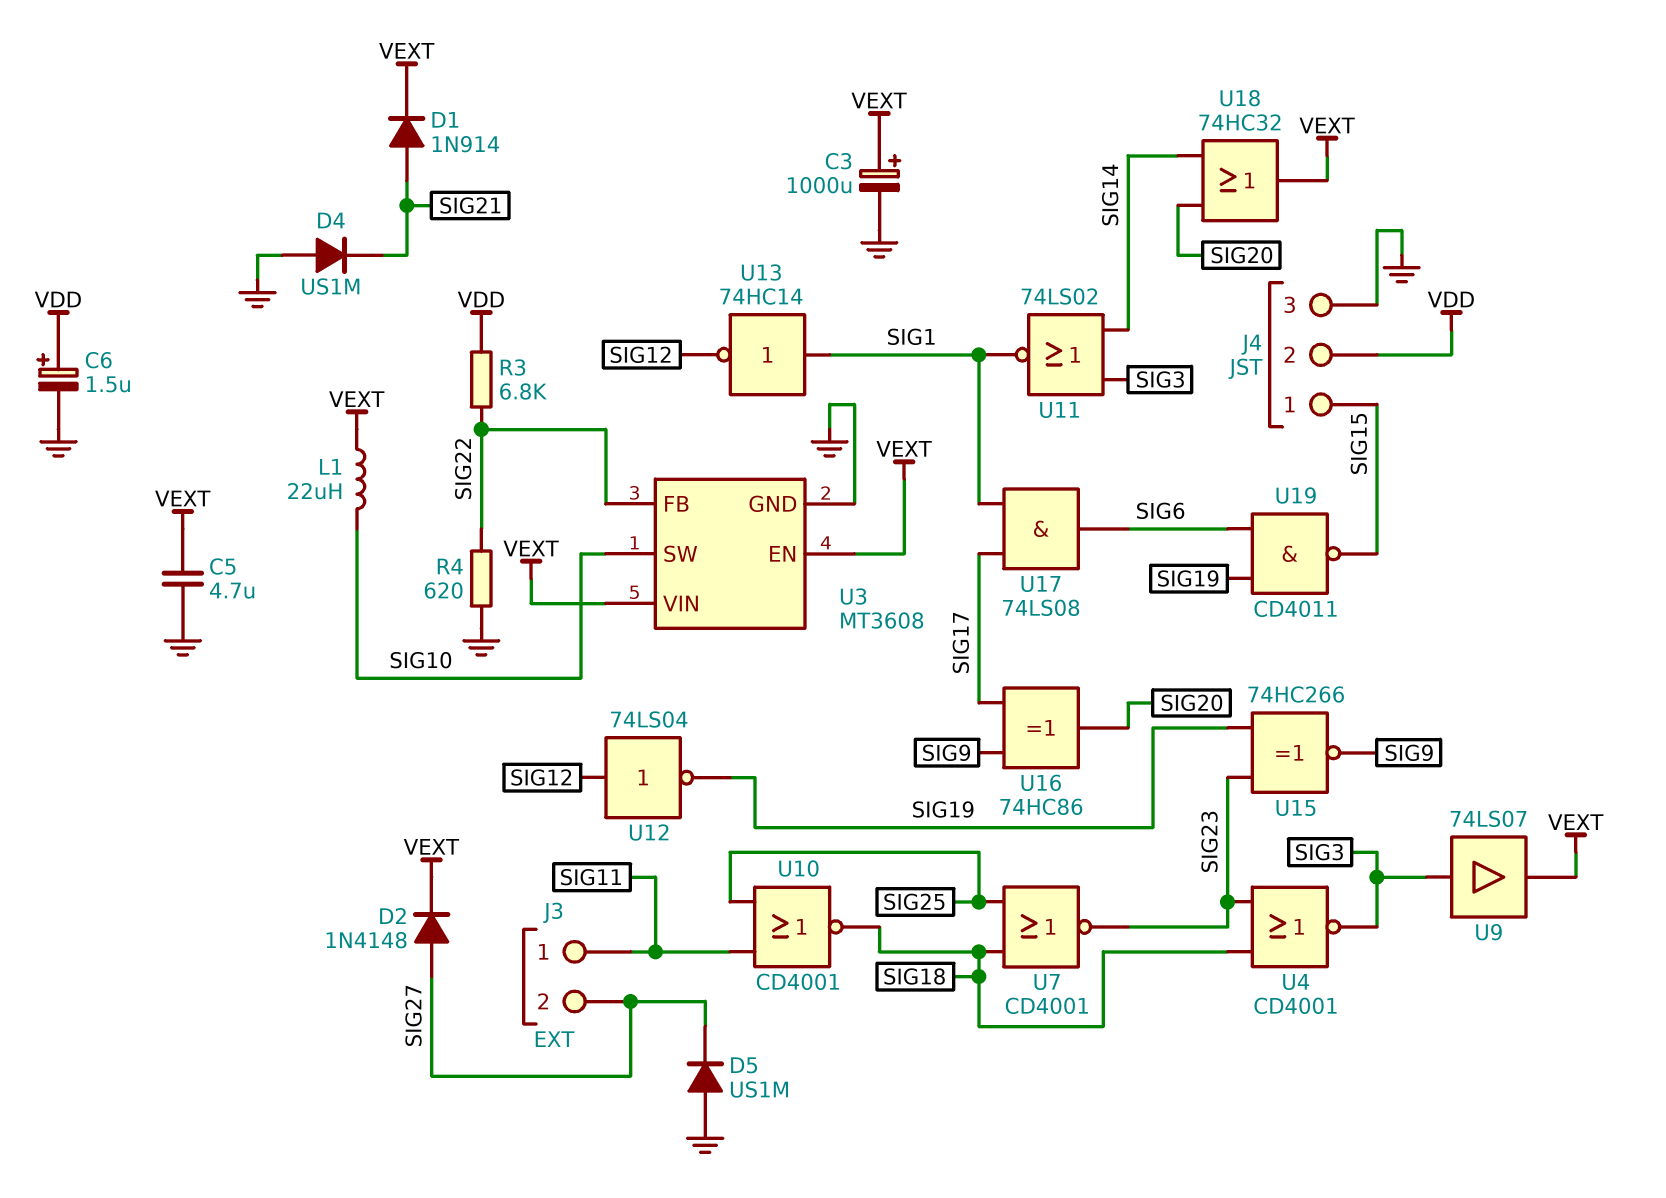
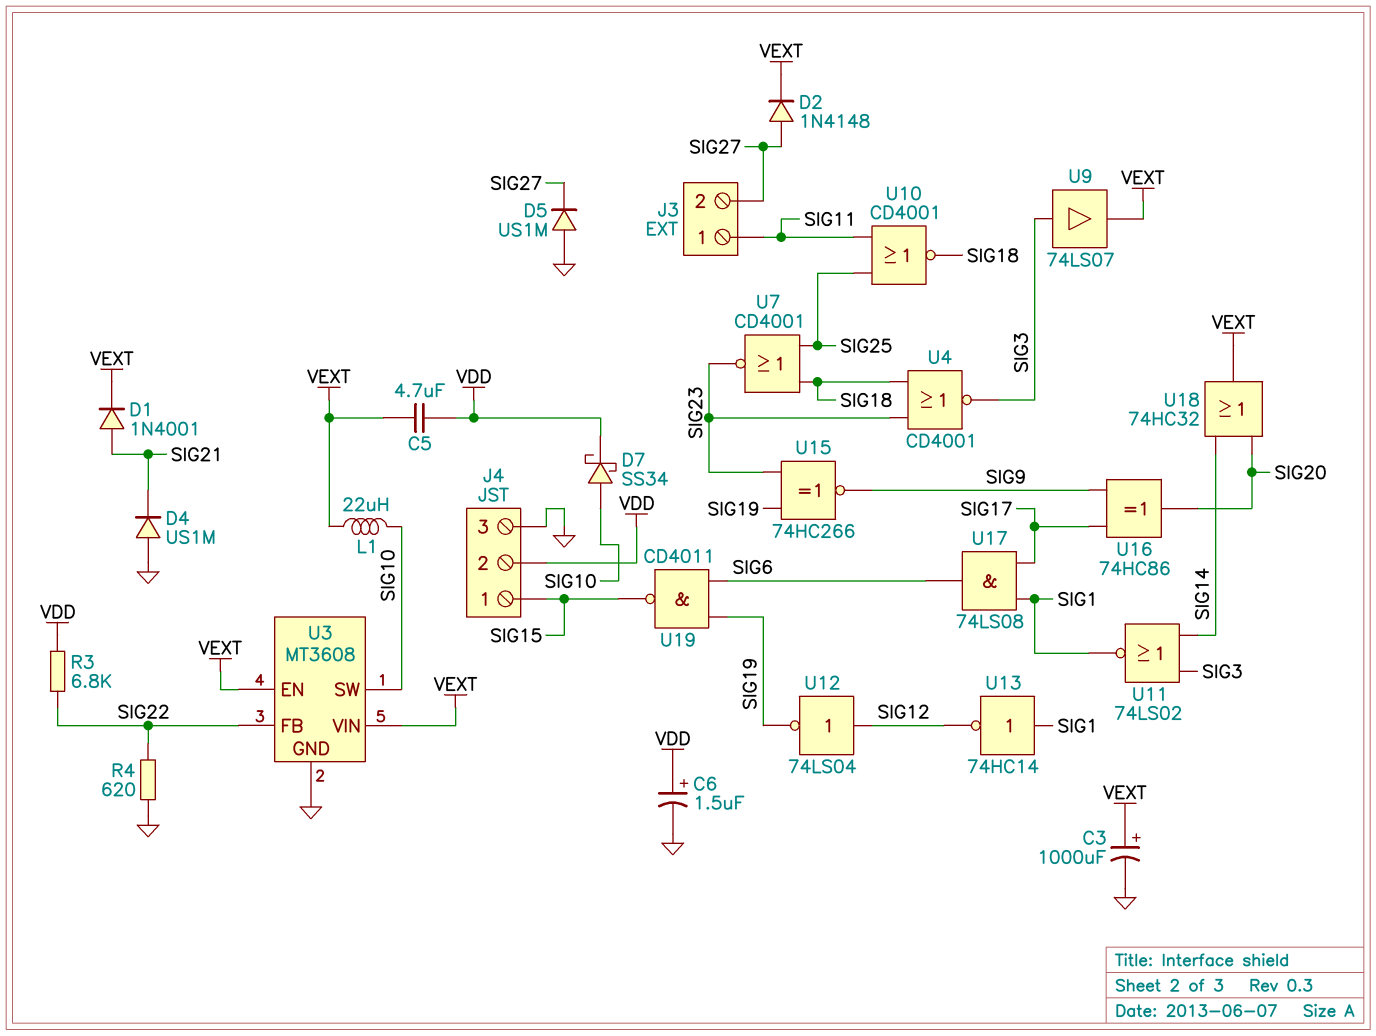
C5: 4.7uF (GND, VEXT) -> 4.7uF (VDD, VEXT)
D1: diode 1N914 (A SIG21, K VEXT) -> diode 1N4001 (A SIG21, K VEXT)
D7: none -> schottky SS34 (A SIG10, K VDD)

